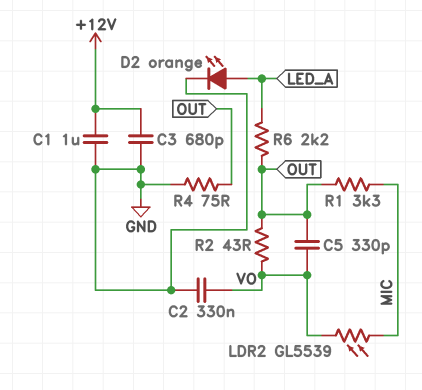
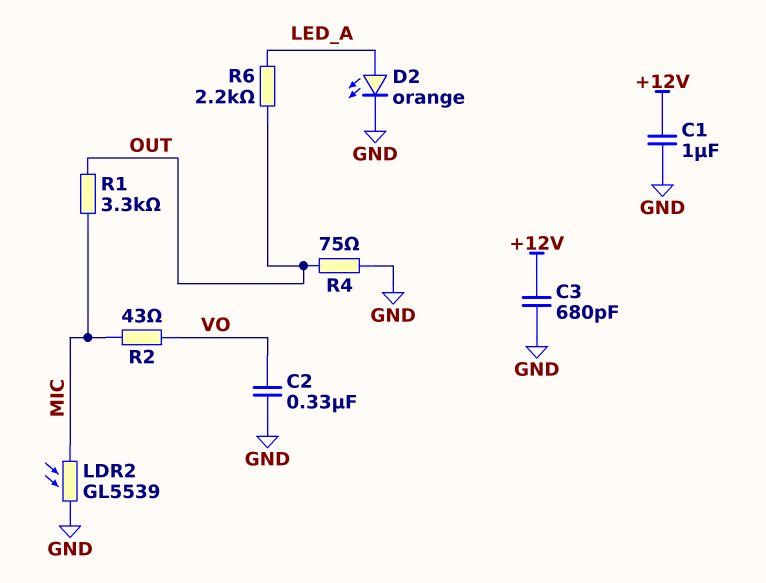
C5: 330pF (OUT, VO) -> none
LDR2: GL5539 (MIC, VO) -> GL5539 (GND, MIC)
R2: 43 (OUT, VO) -> 43 (MIC, VO)

